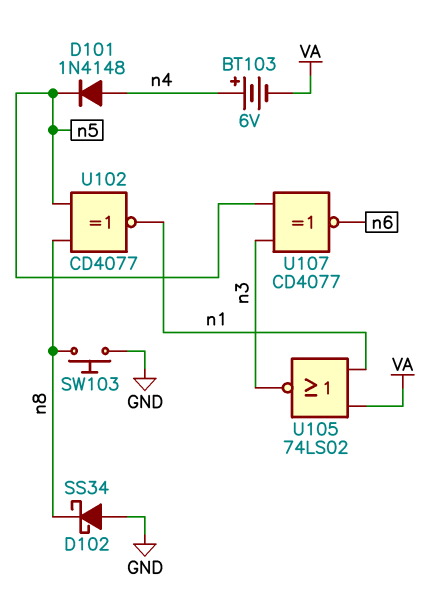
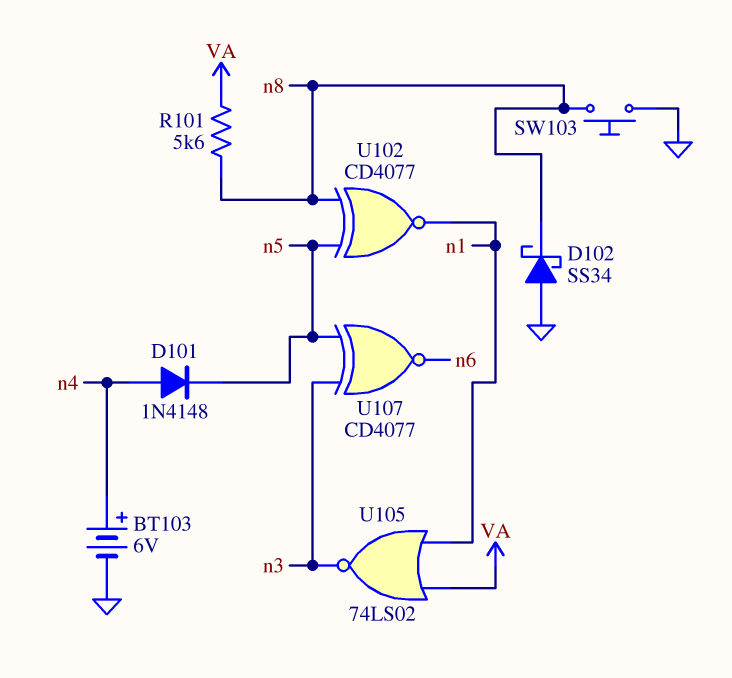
BT103: 6V (plus n4, minus VA) -> 6V (plus n4, minus GND)
R101: none -> 5.6k (VA, n8)

